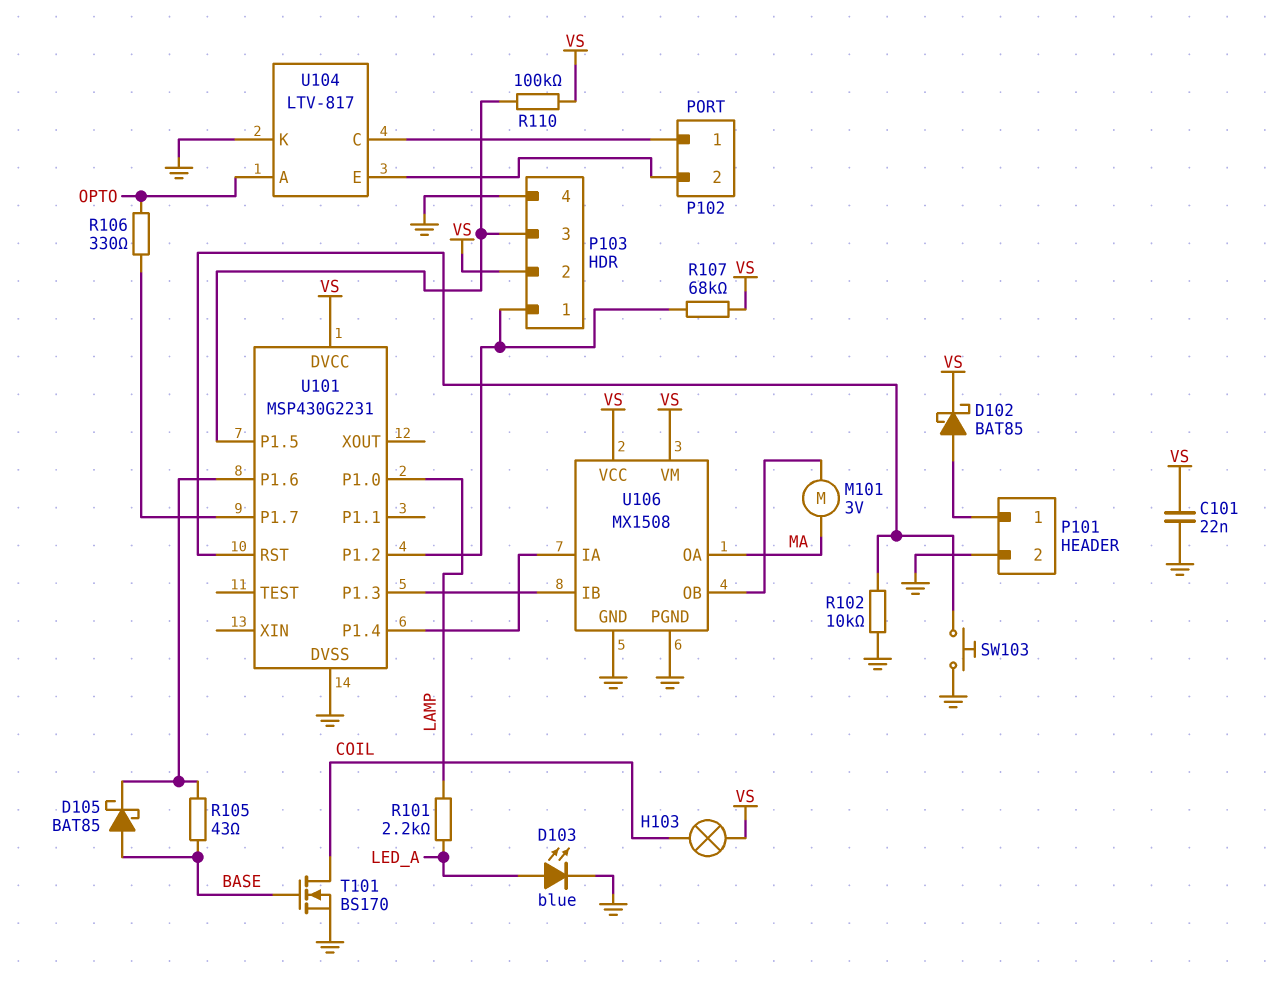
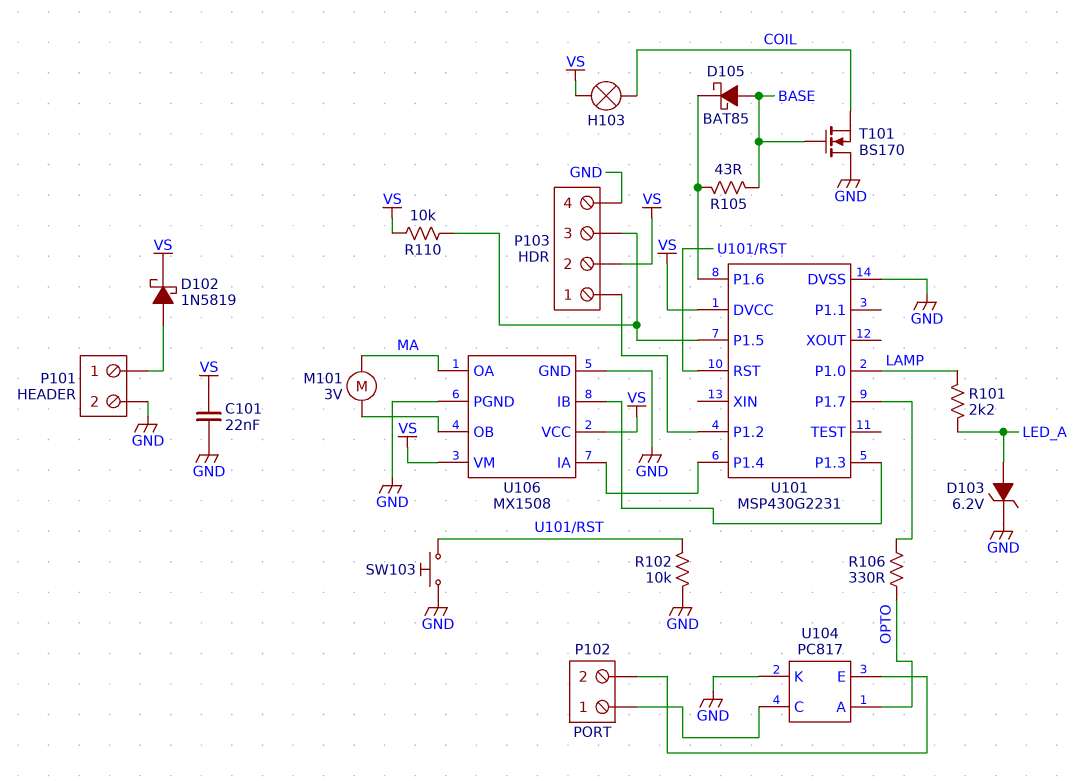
D102: schottky BAT85 (A P101/1, K VS) -> schottky 1N5819 (A P101/1, K VS)
D103: LED blue (A LED_A, K GND) -> zener 6.2V (A LED_A, K GND)
R107: 68k (P103/1, VS) -> none
R110: 100k (P103/3, VS) -> 10k (P103/3, VS)
T101: NMOS BS170 (G BASE, D COIL, S GND) -> NMOS BS170 (G BASE, D GND, S COIL)
U104: LTV-817 -> PC817

